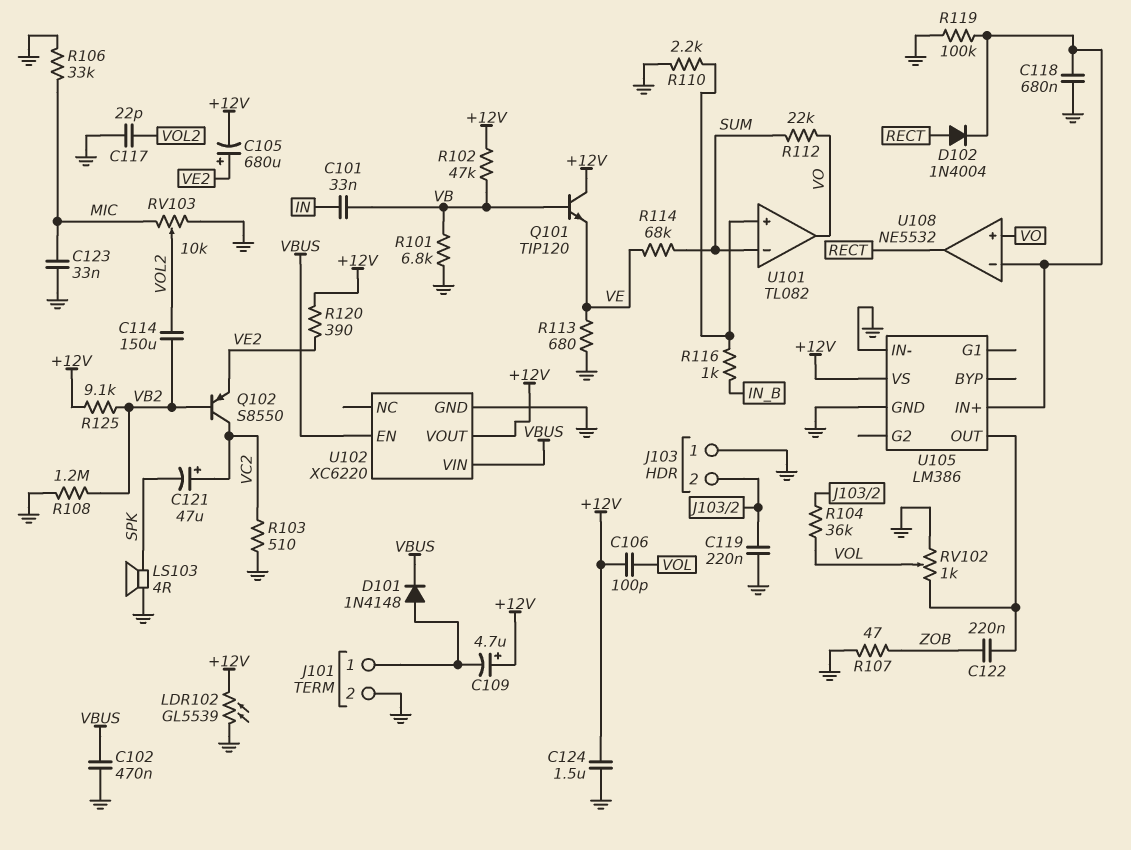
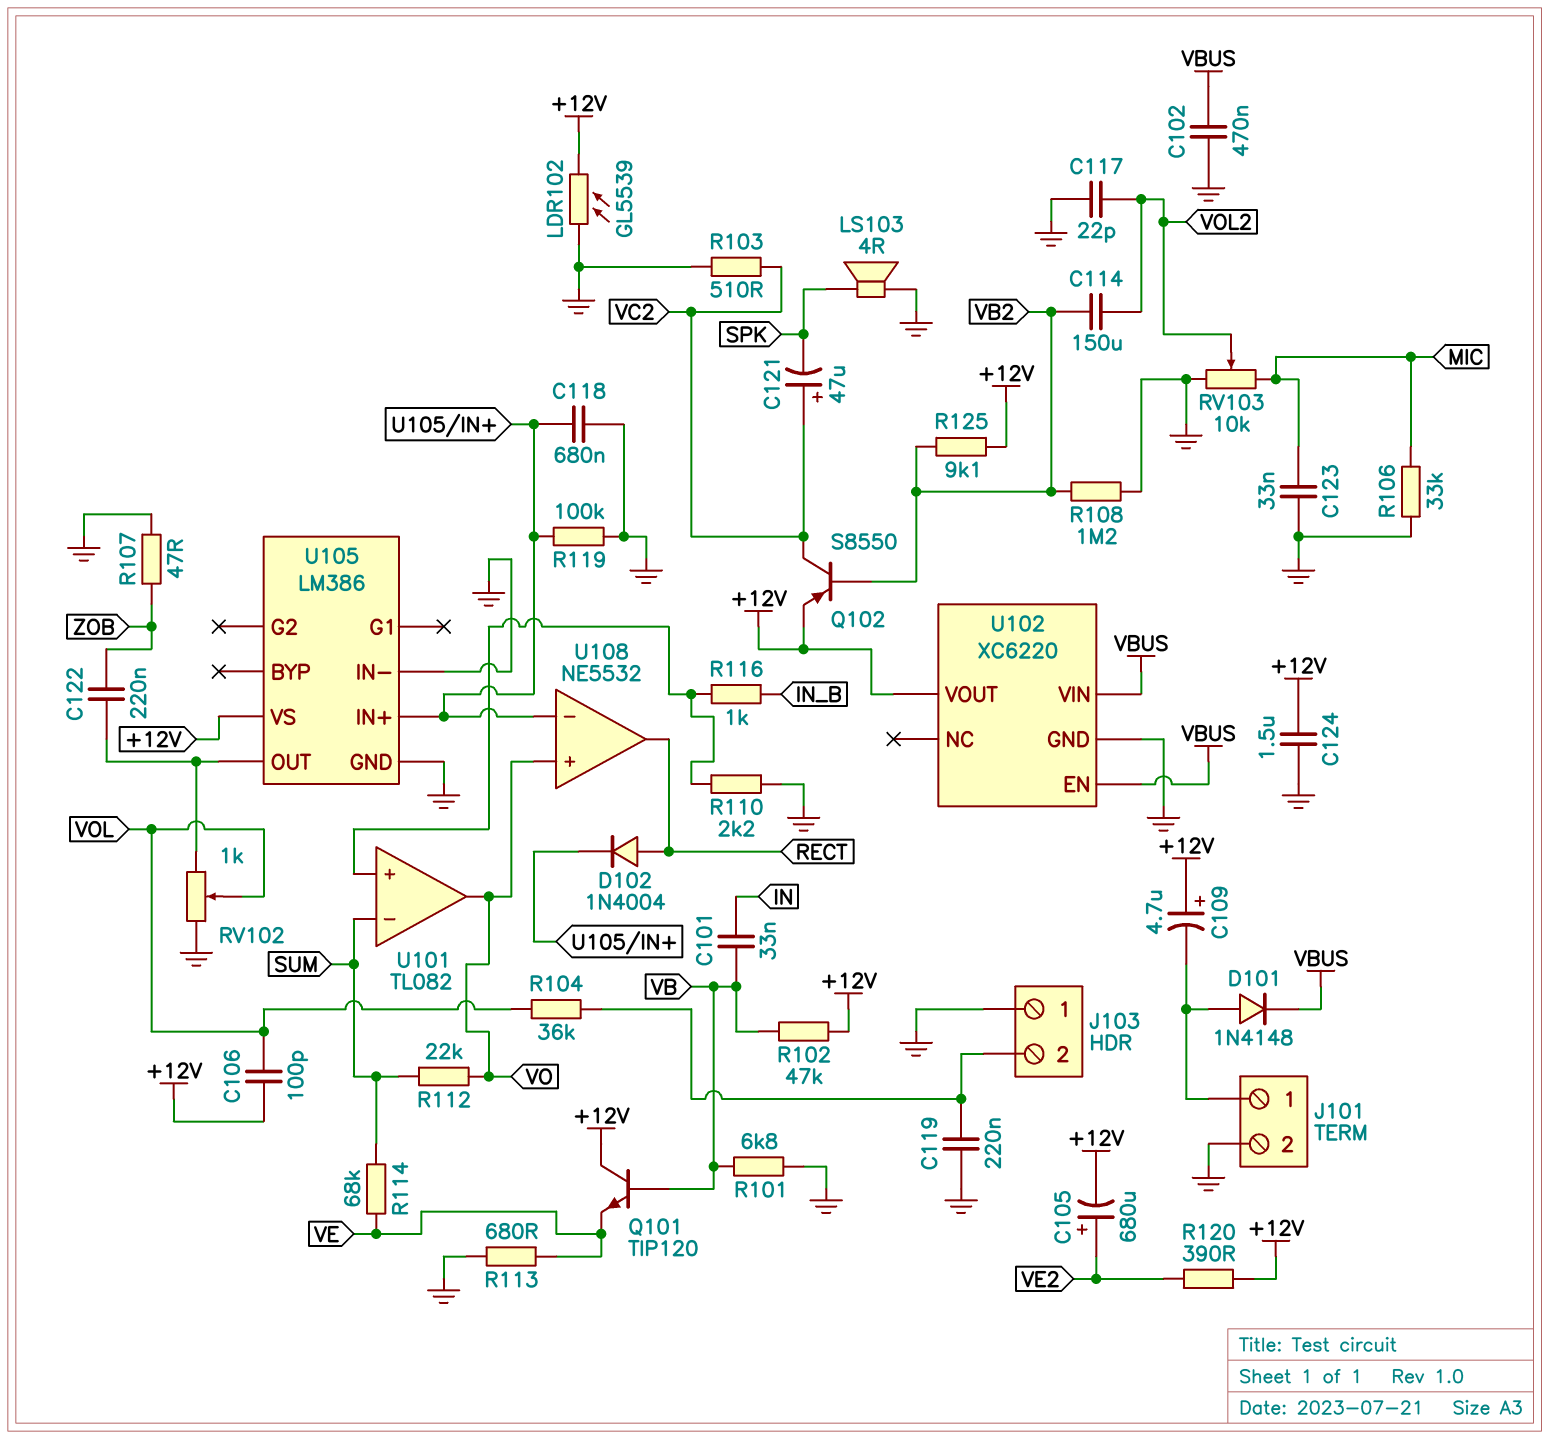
Q102: PNP S8550 (B VB2, C VC2, E VE2) -> PNP S8550 (B VB2, C VC2, E +12V)

